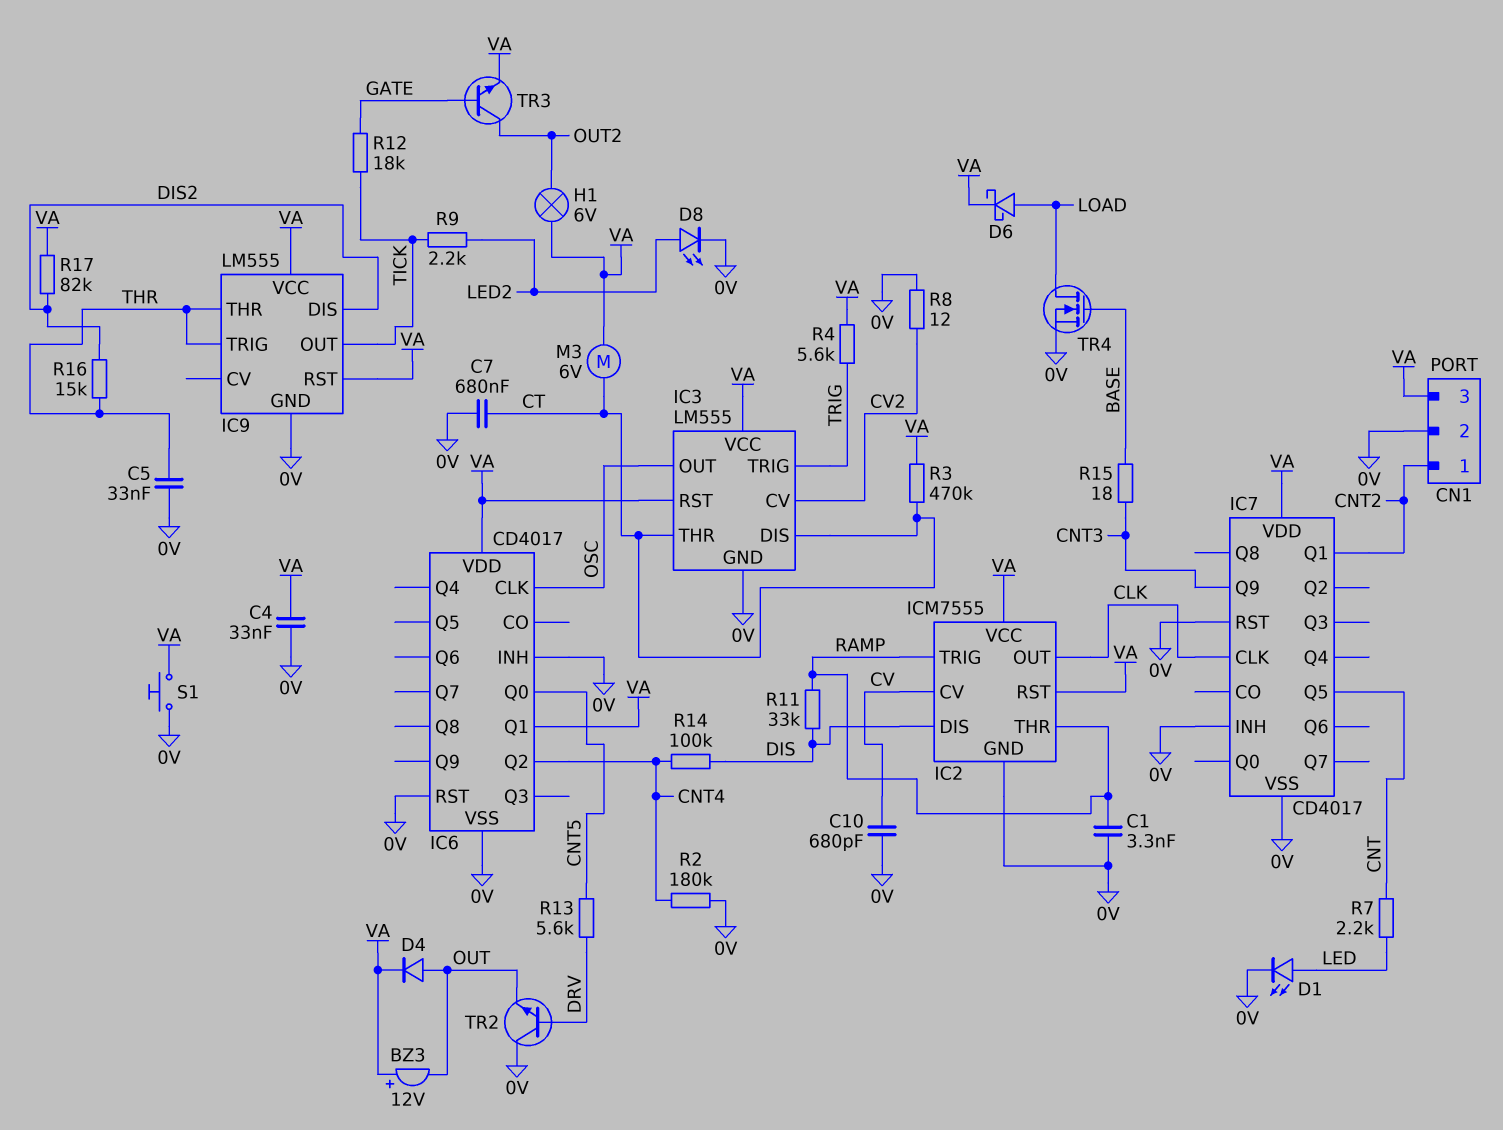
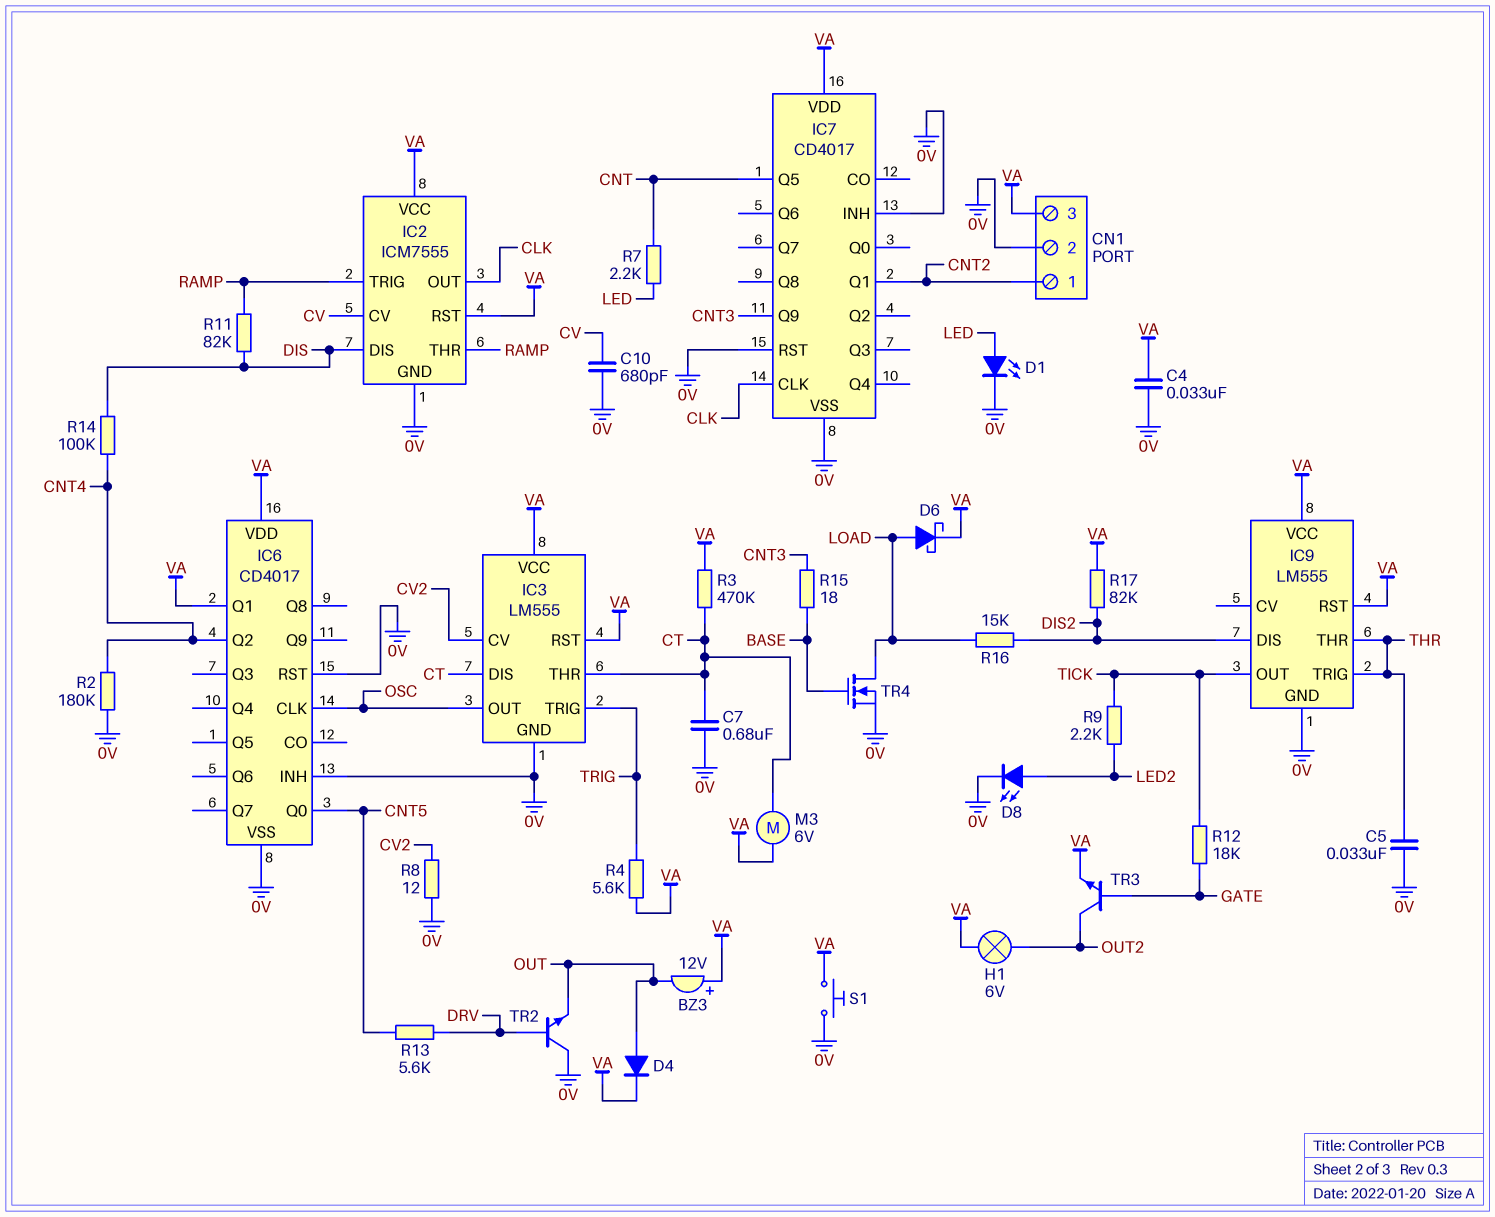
C1: 3.3nF (0V, RAMP) -> none
R11: 33k (DIS, RAMP) -> 82k (DIS, RAMP)
R16: 15k (DIS2, THR) -> 15k (DIS2, LOAD)

